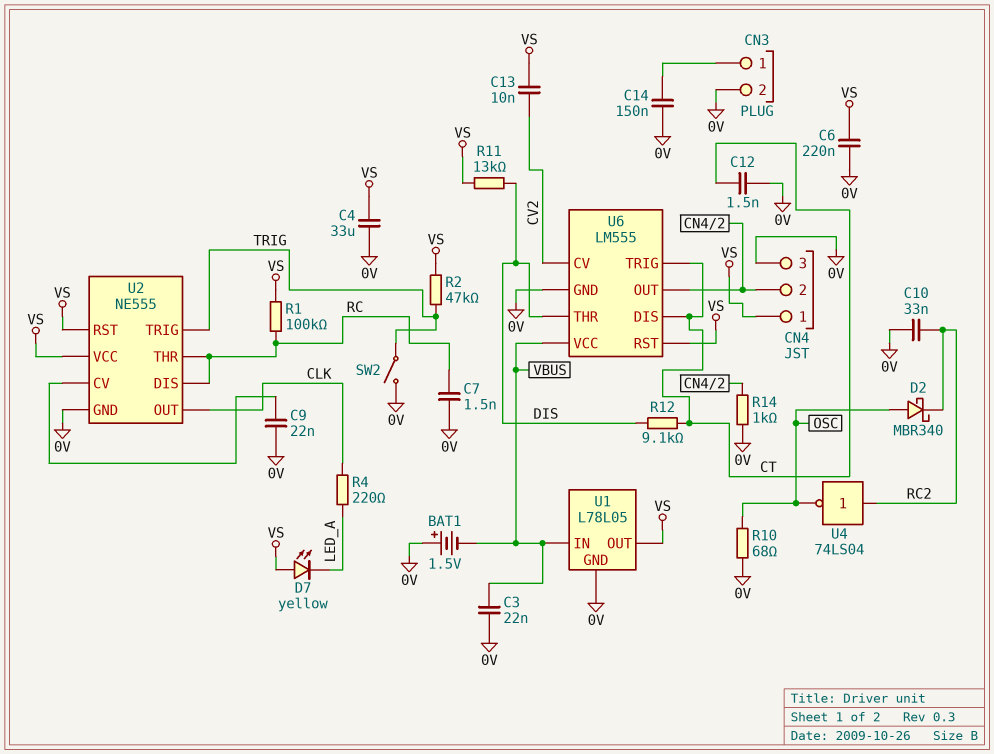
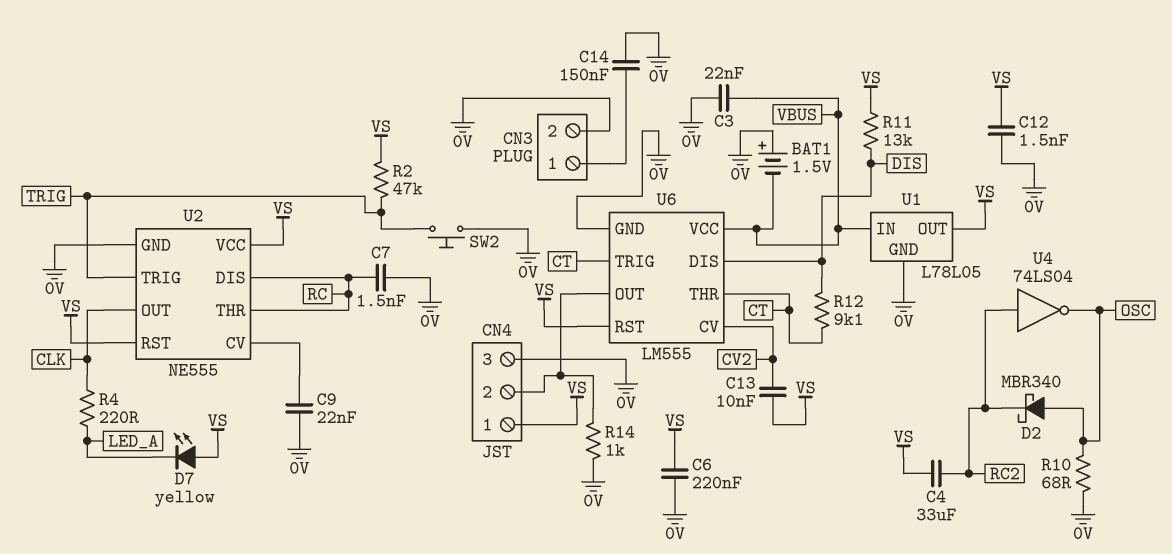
C4: 33uF (0V, VS) -> 33uF (RC2, VS)
C10: 33nF (0V, RC2) -> none
C12: 1.5nF (0V, CT) -> 1.5nF (0V, VS)
R1: 100k (RC, VS) -> none
SW2: switch (0V, TRIG) -> button (0V, TRIG)
U6 pin DIS: CT -> DIS
U6 pin THR: DIS -> CT

